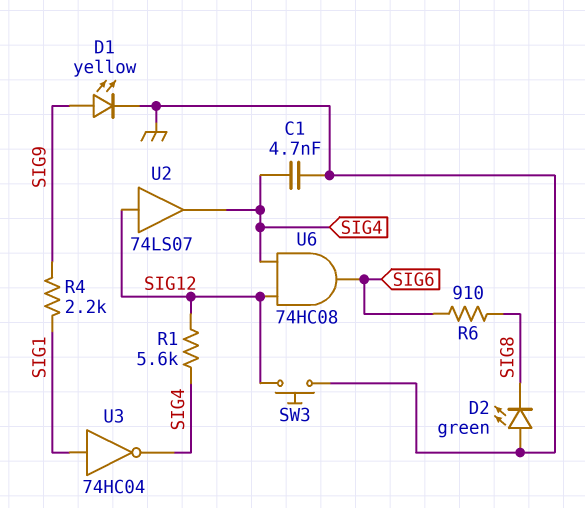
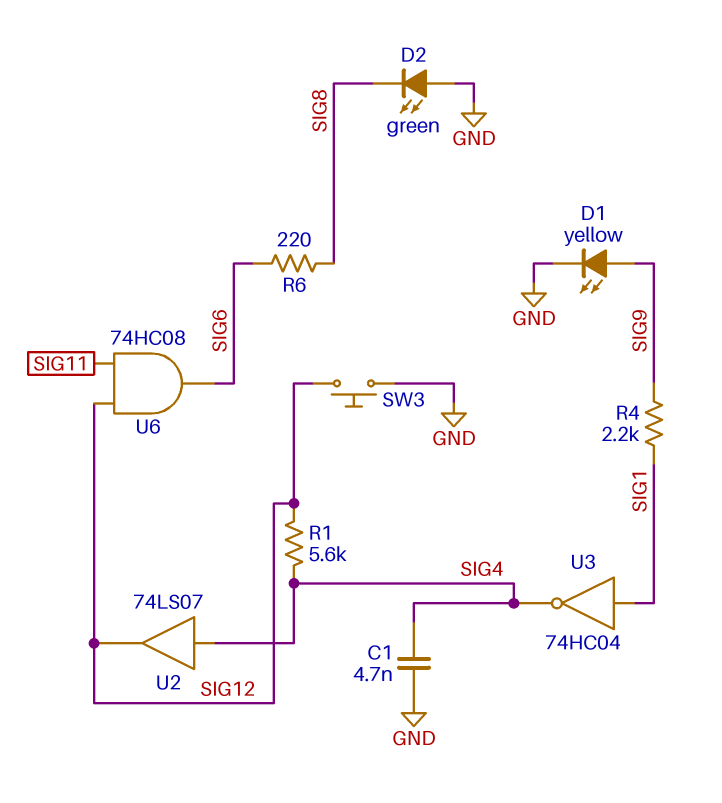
R6: 910 (SIG6, SIG8) -> 220 (SIG6, SIG8)
U2: buffer 74LS07 (in SIG12, out SIG4) -> buffer 74LS07 (in SIG4, out SIG12)
U6: AND 74HC08 (in SIG4, in SIG12, out SIG6) -> AND 74HC08 (in SIG11, in SIG12, out SIG6)

